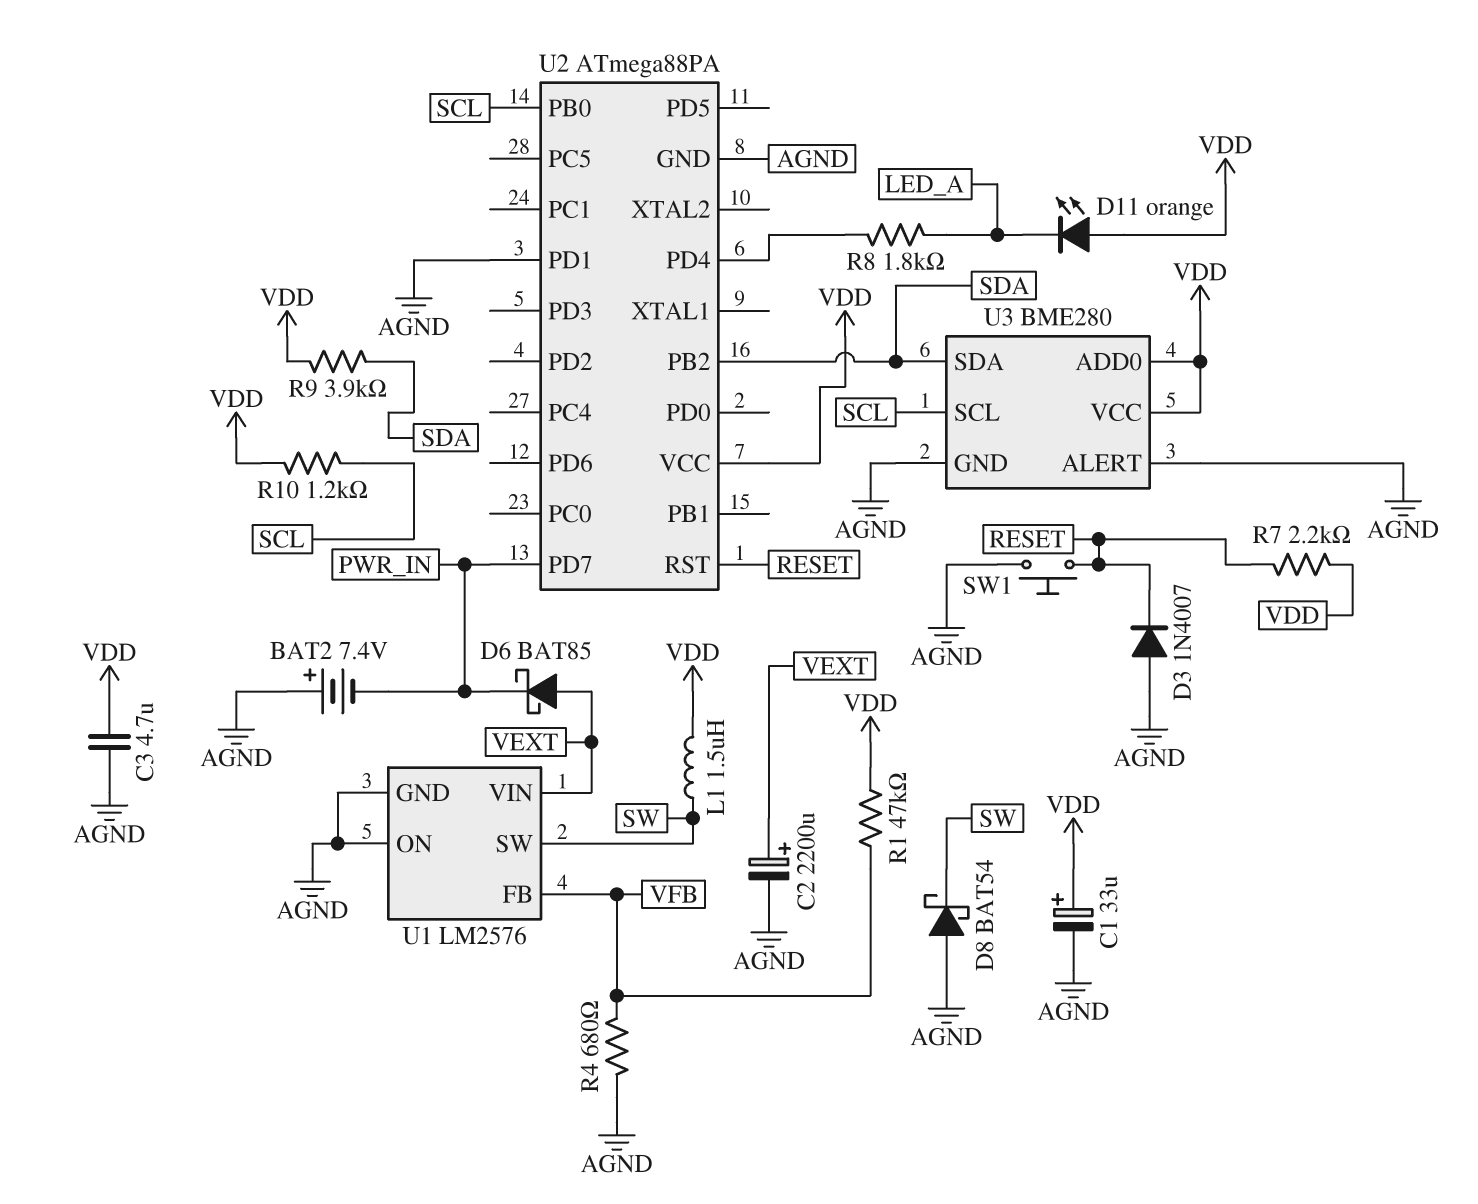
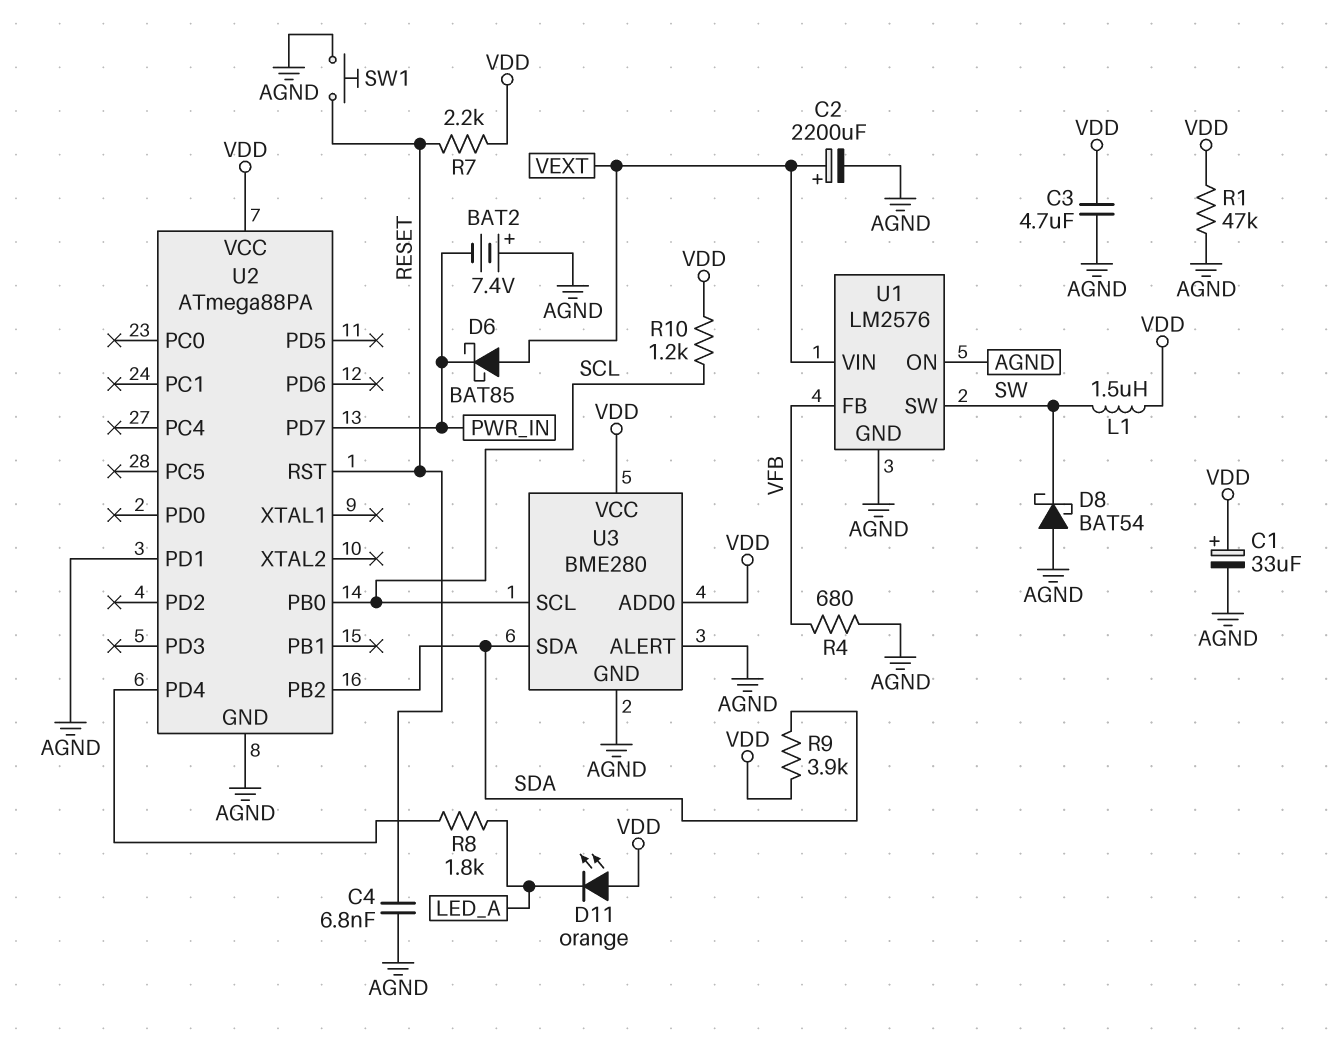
C4: none -> 6.8nF (AGND, RESET)
D3: diode 1N4007 (A AGND, K RESET) -> none
R1: 47k (VDD, VFB) -> 47k (AGND, VDD)

